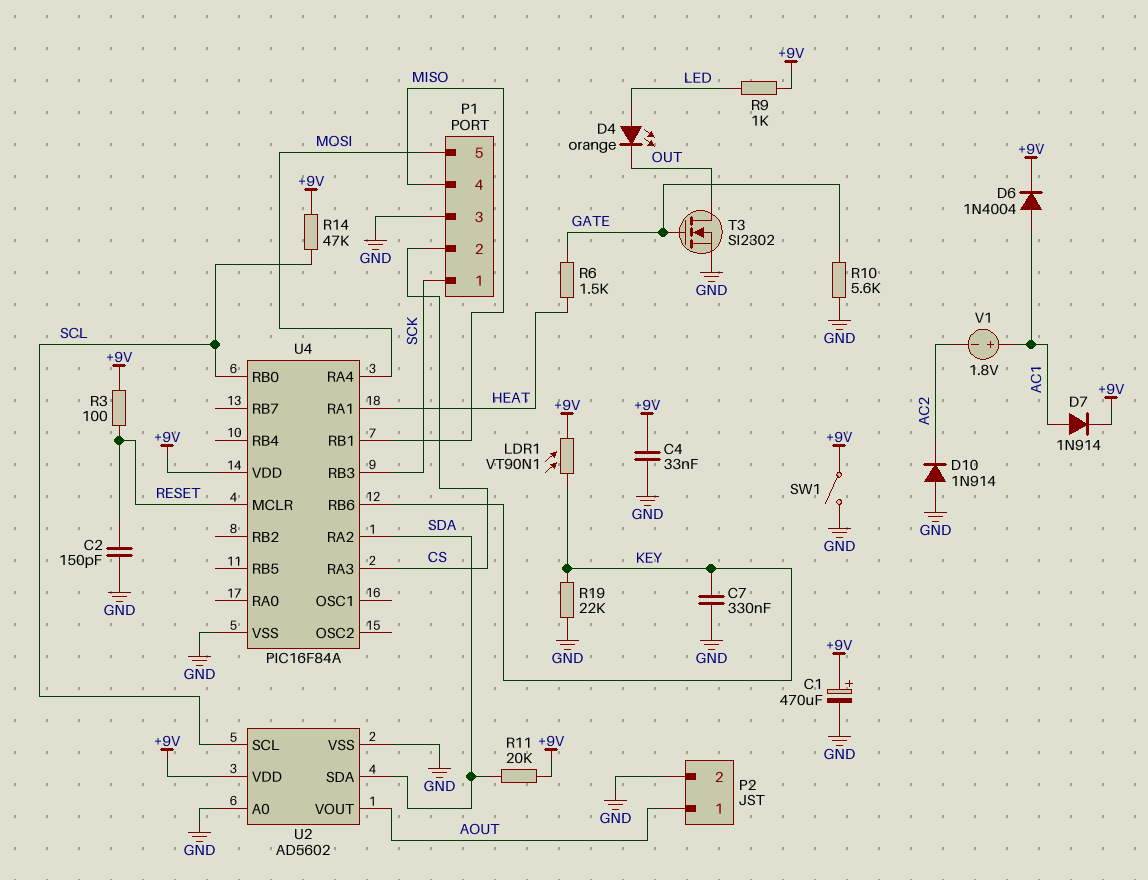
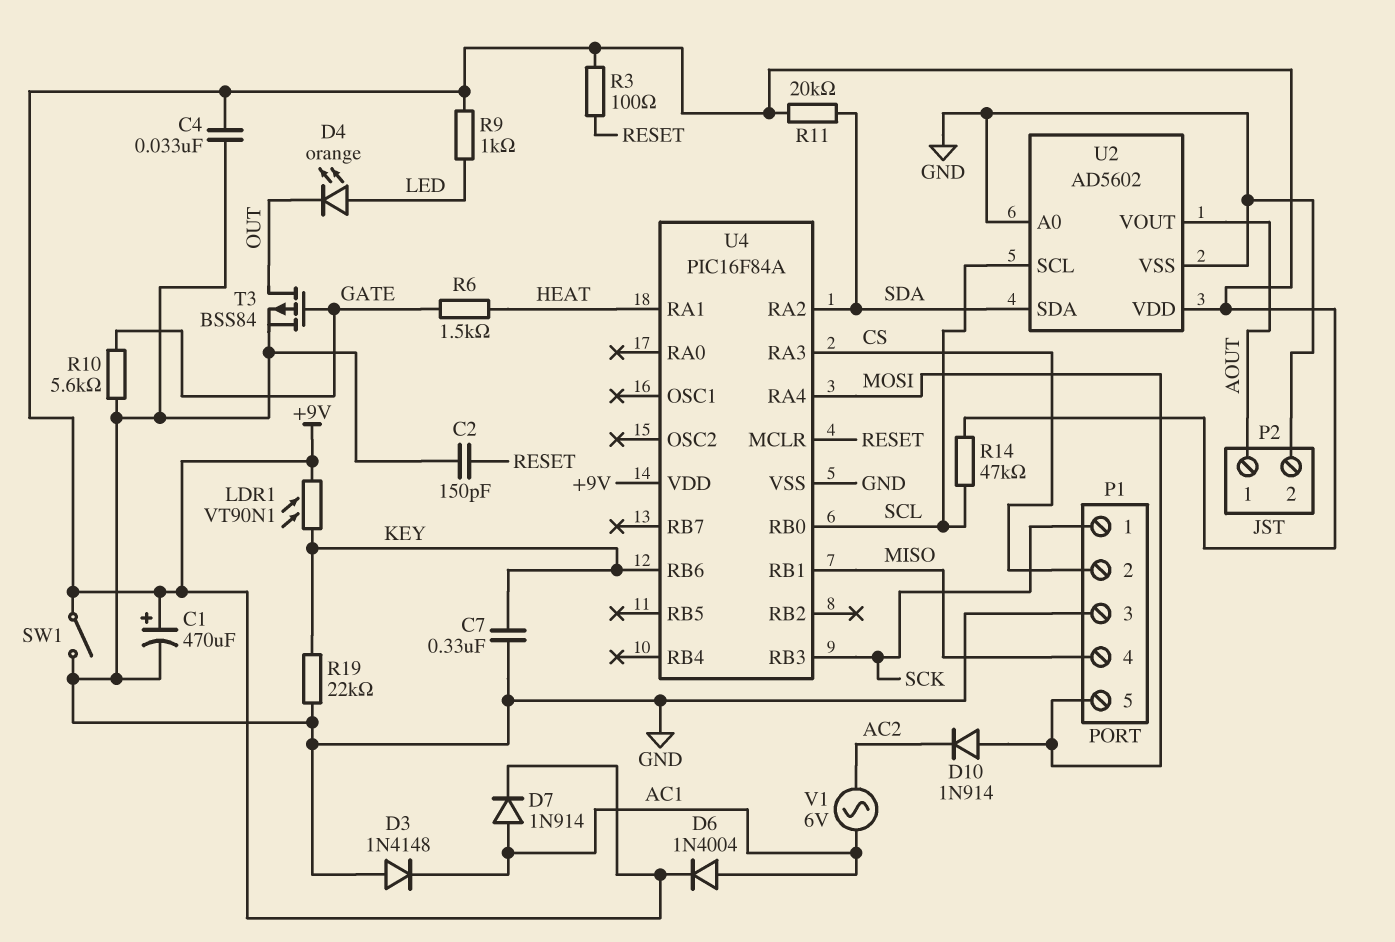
D3: none -> diode 1N4148 (A GND, K AC1)
D10: diode 1N914 (A GND, K AC2) -> diode 1N914 (A MOSI, K AC2)
T3: NMOS SI2302 (G GATE, D OUT, S GND) -> PMOS BSS84 (G GATE, D OUT, S GND)
V1: 1.8V (plus AC1, minus AC2) -> AC 6V (AC1, AC2)

